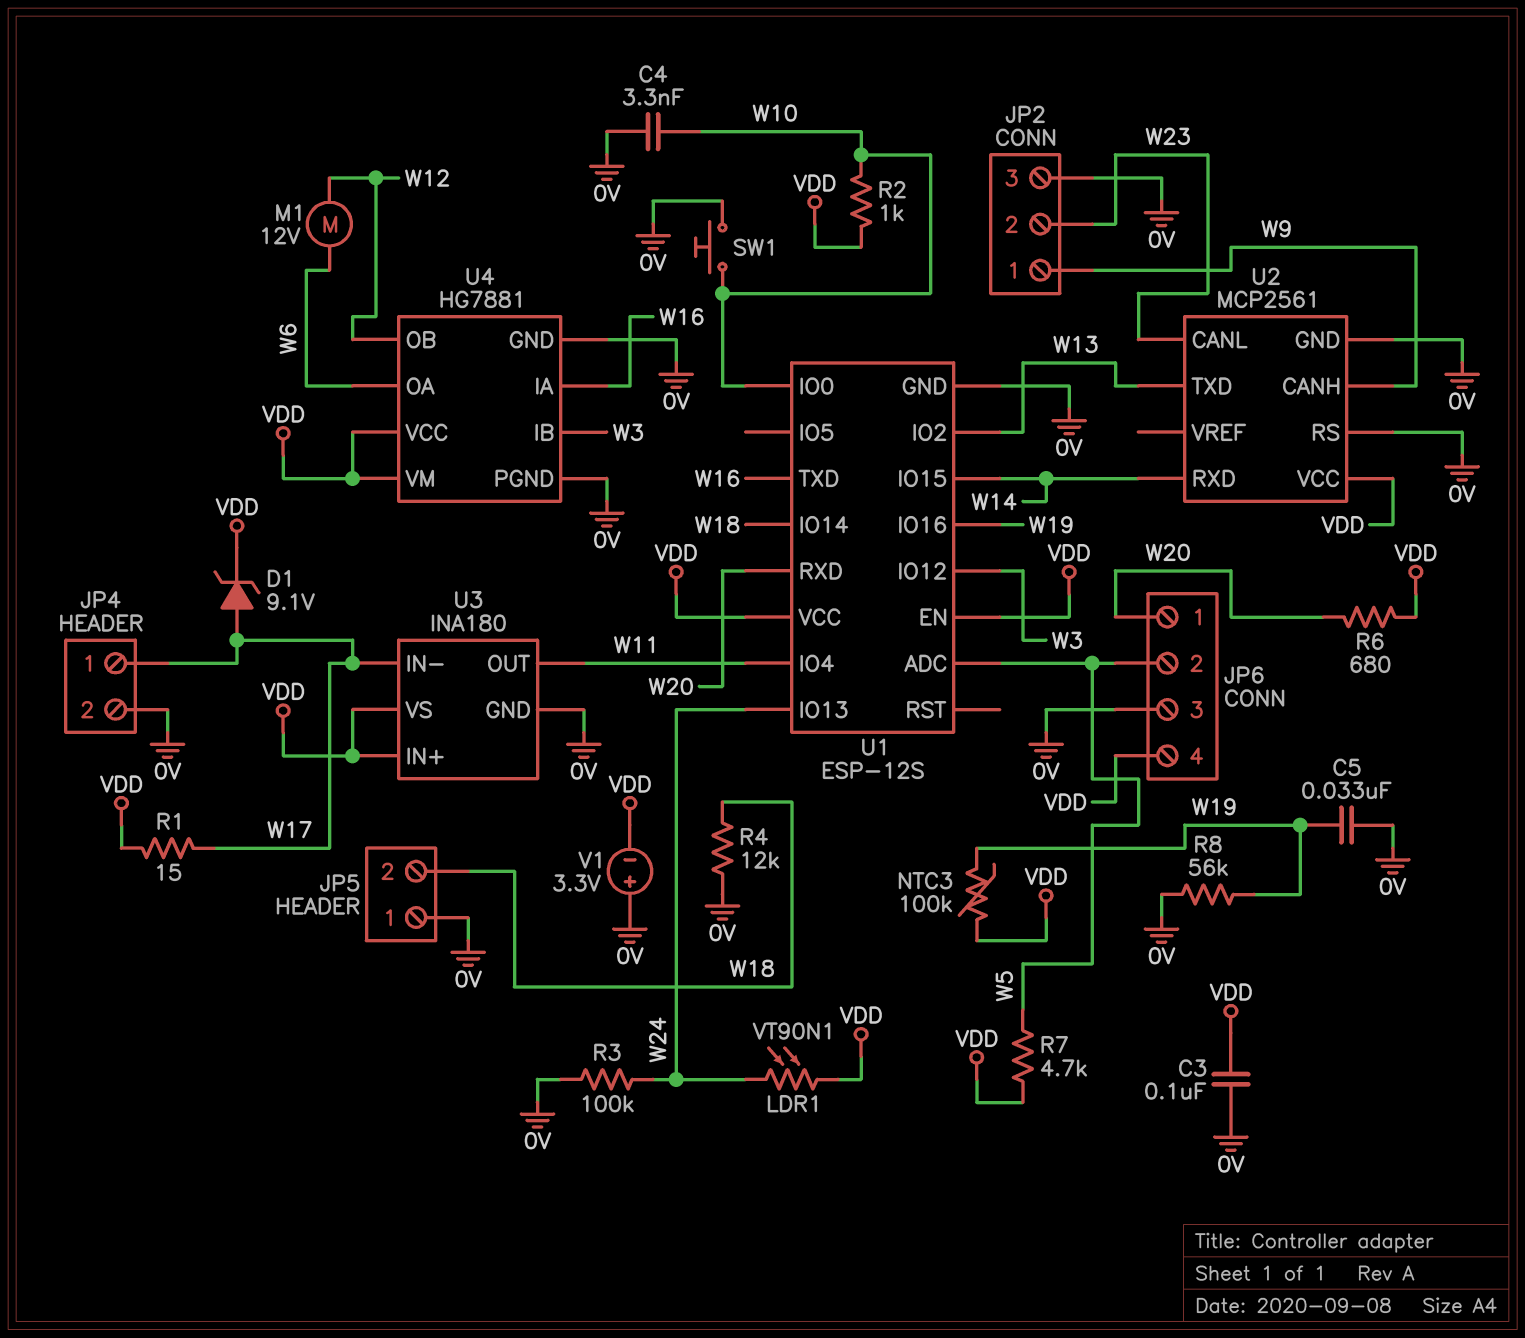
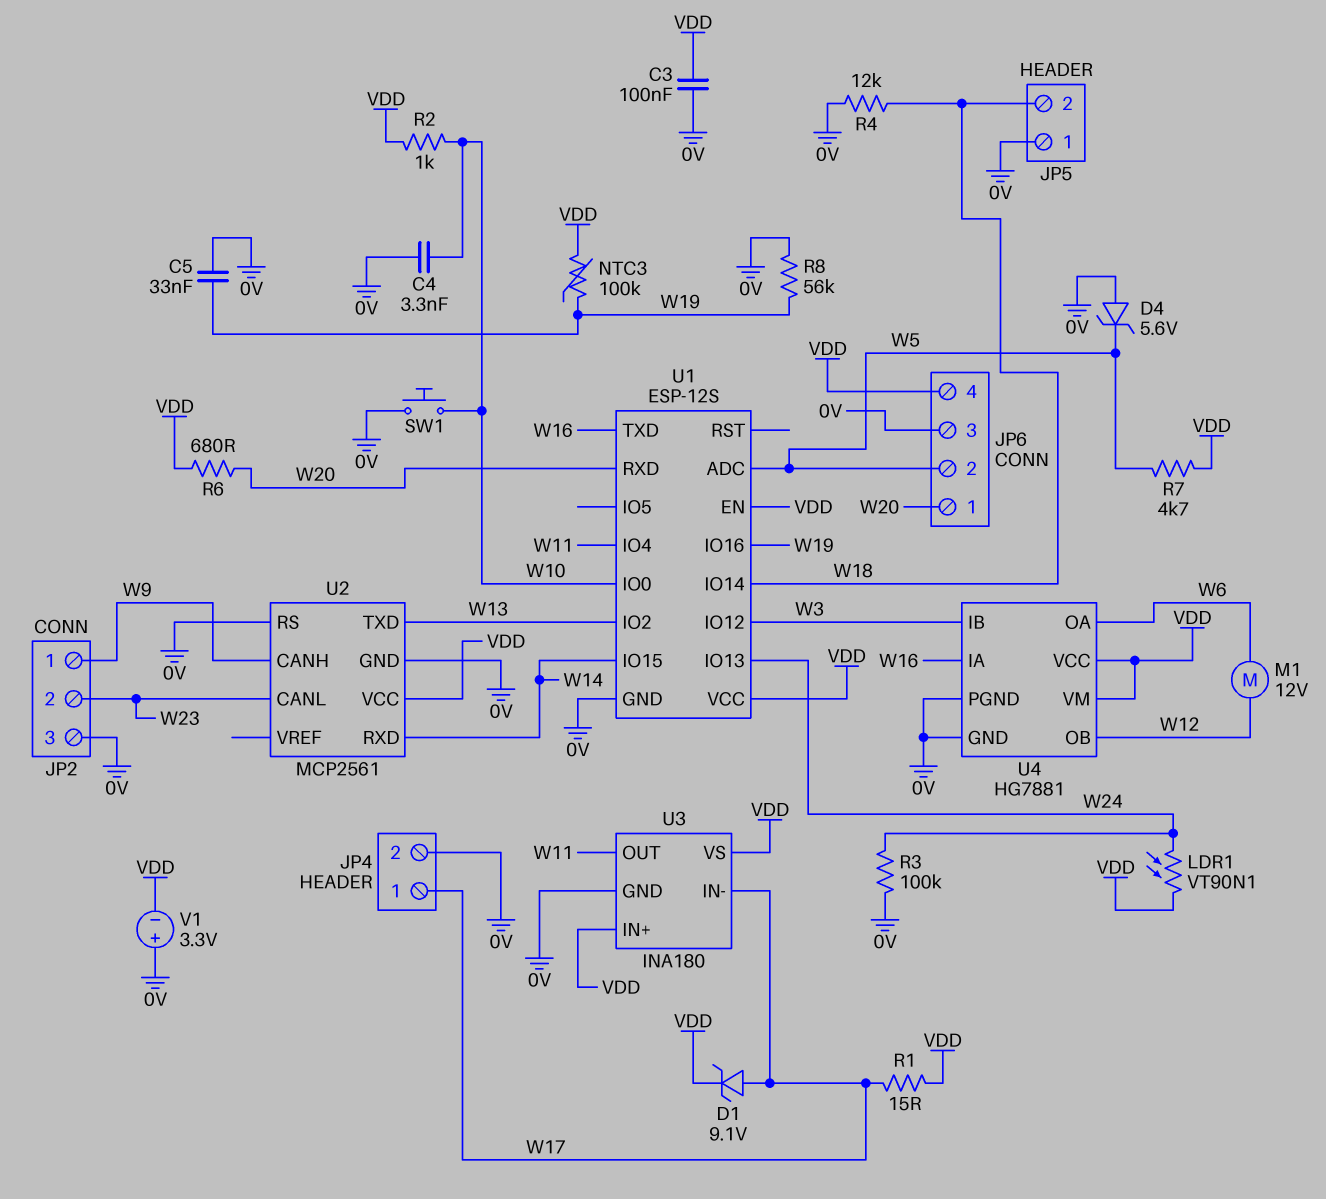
D4: none -> zener 5.6V (A 0V, K W5)

